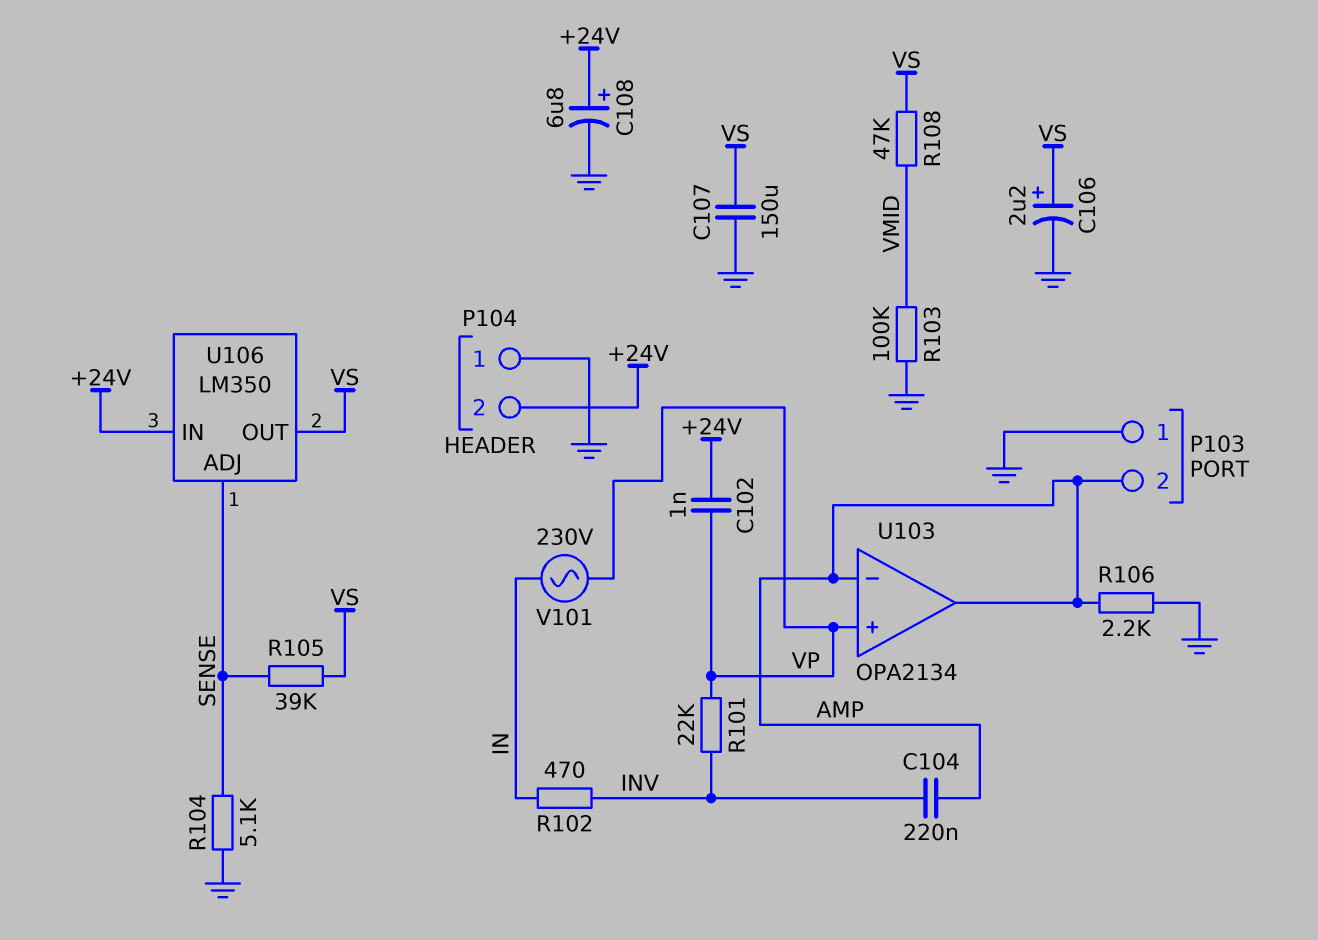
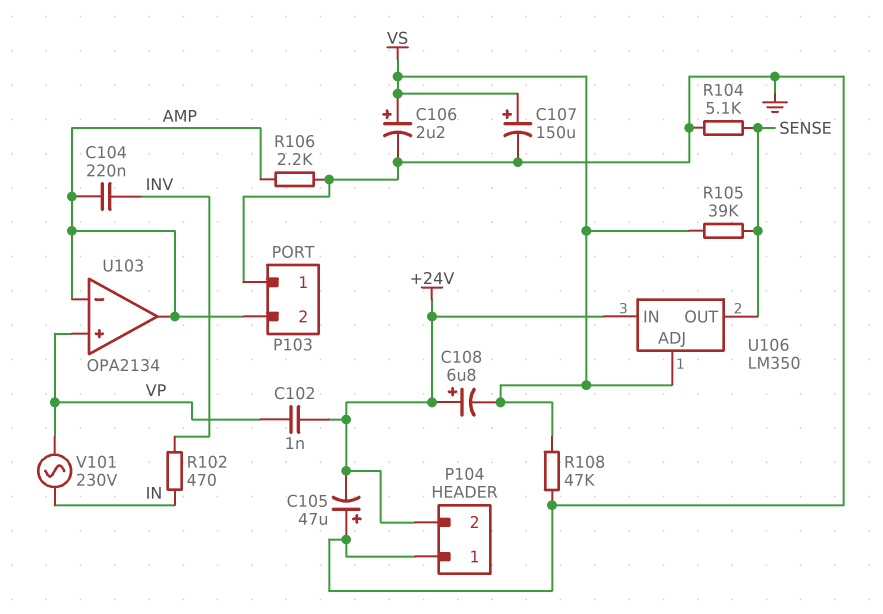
C105: none -> 47uF (plus GND, minus +24V)
C107: 150uF (GND, VS) -> 150uF (plus VS, minus GND)
C108: 6.8uF (plus +24V, minus GND) -> 6.8uF (plus +24V, minus VS)
R101: 22k (INV, VP) -> none
R103: 100k (GND, VMID) -> none
R108: 47k (VMID, VS) -> 47k (GND, VS)
U106 pin ADJ: SENSE -> VS
U106 pin OUT: VS -> SENSE

